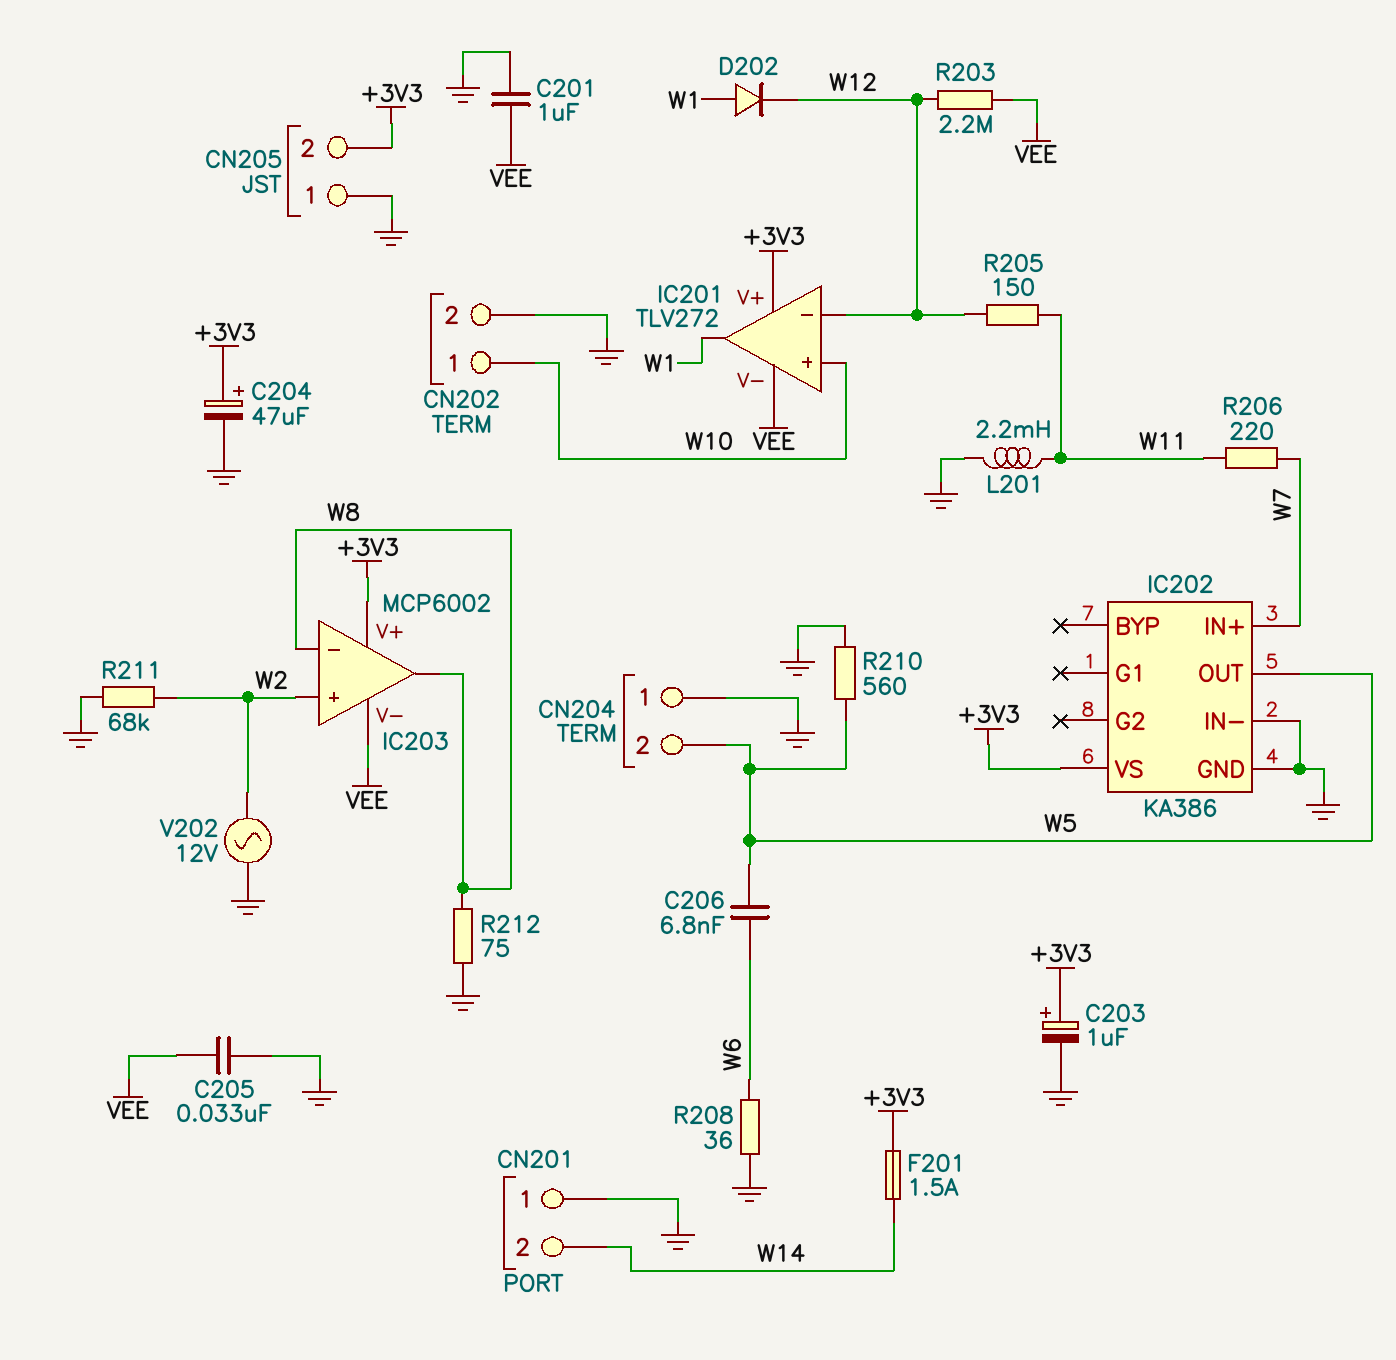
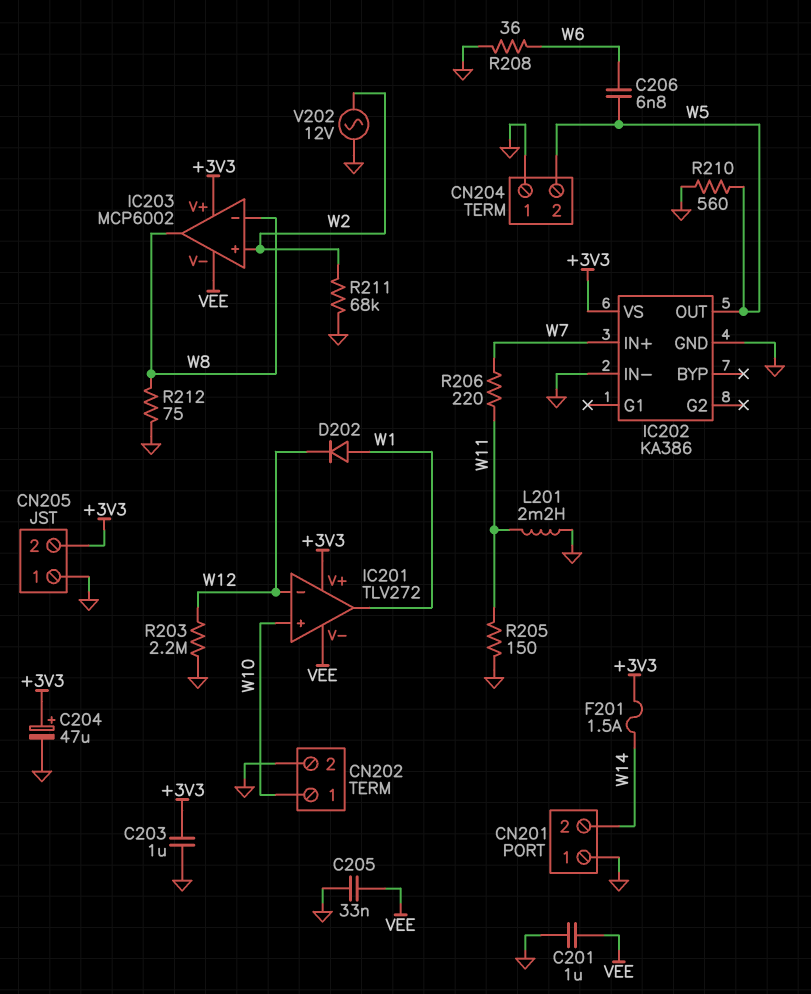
C203: 1uF (plus +3V3, minus GND) -> 1uF (+3V3, GND)
R203: 2.2M (VEE, W12) -> 2.2M (GND, W12)
R205: 150 (W11, W12) -> 150 (GND, W11)

